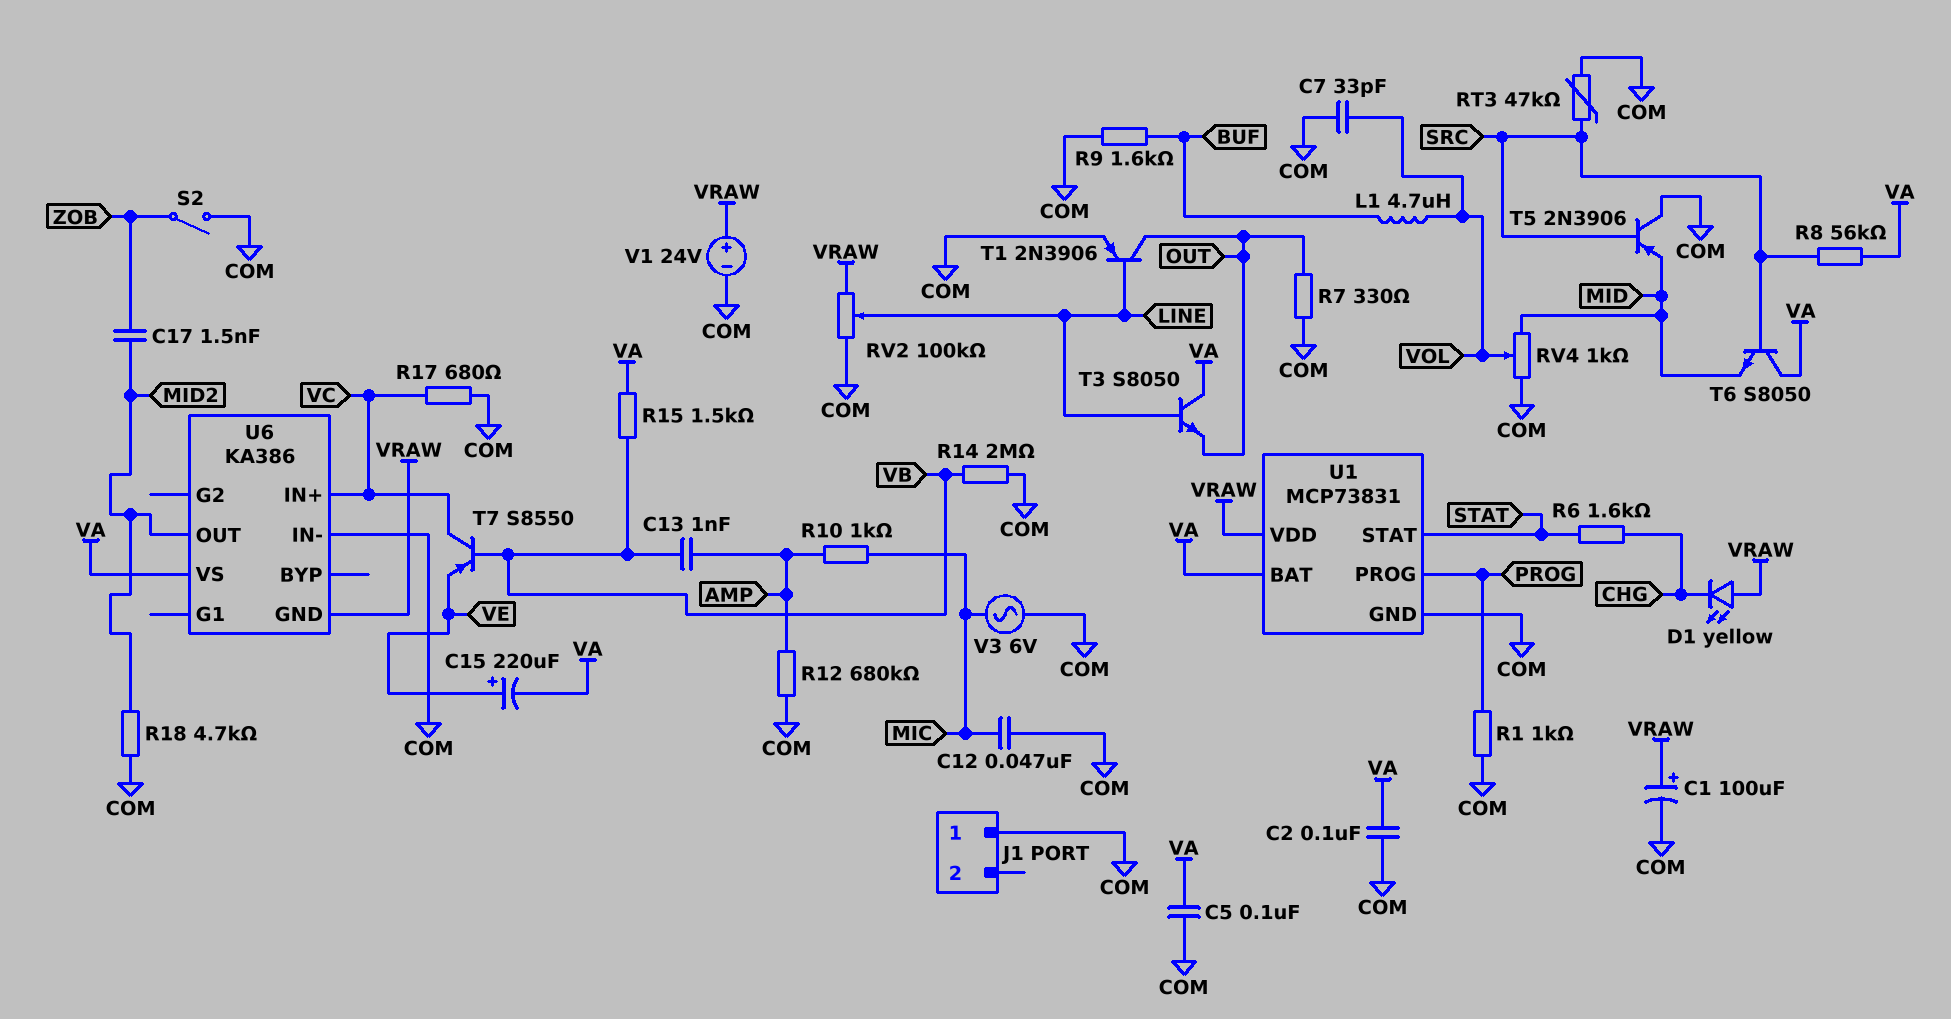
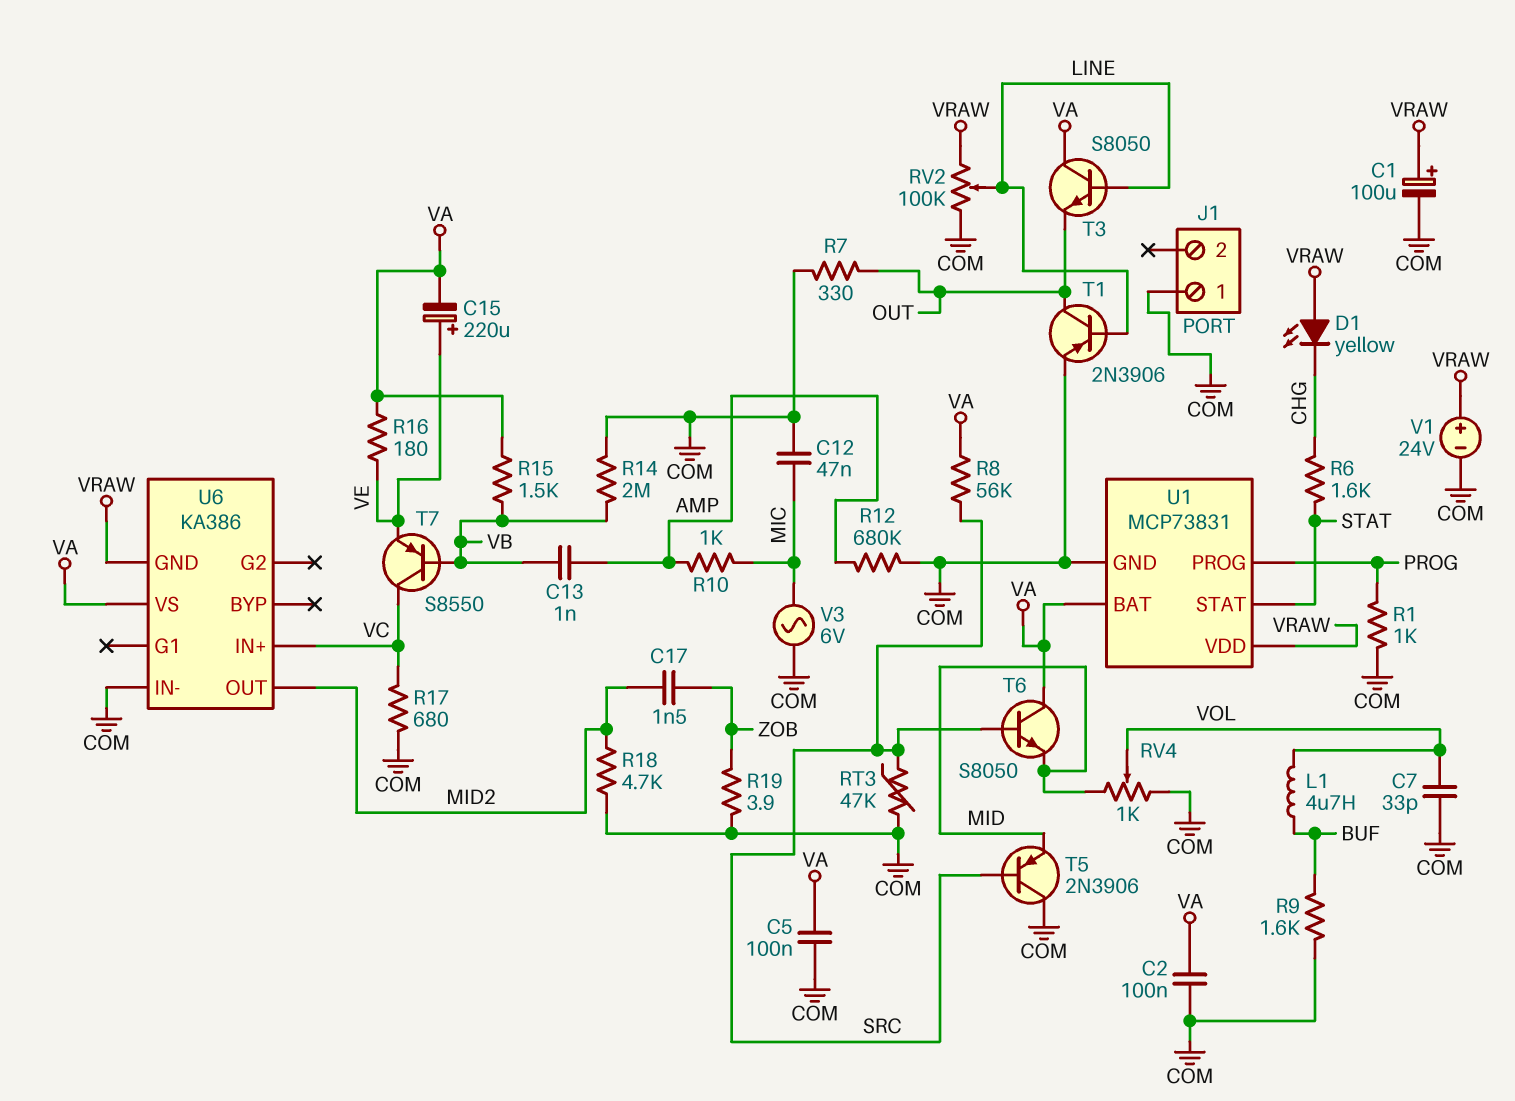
R16: none -> 180 (VA, VE)
R19: none -> 3.9 (COM, ZOB)
S2: switch (COM, ZOB) -> none

